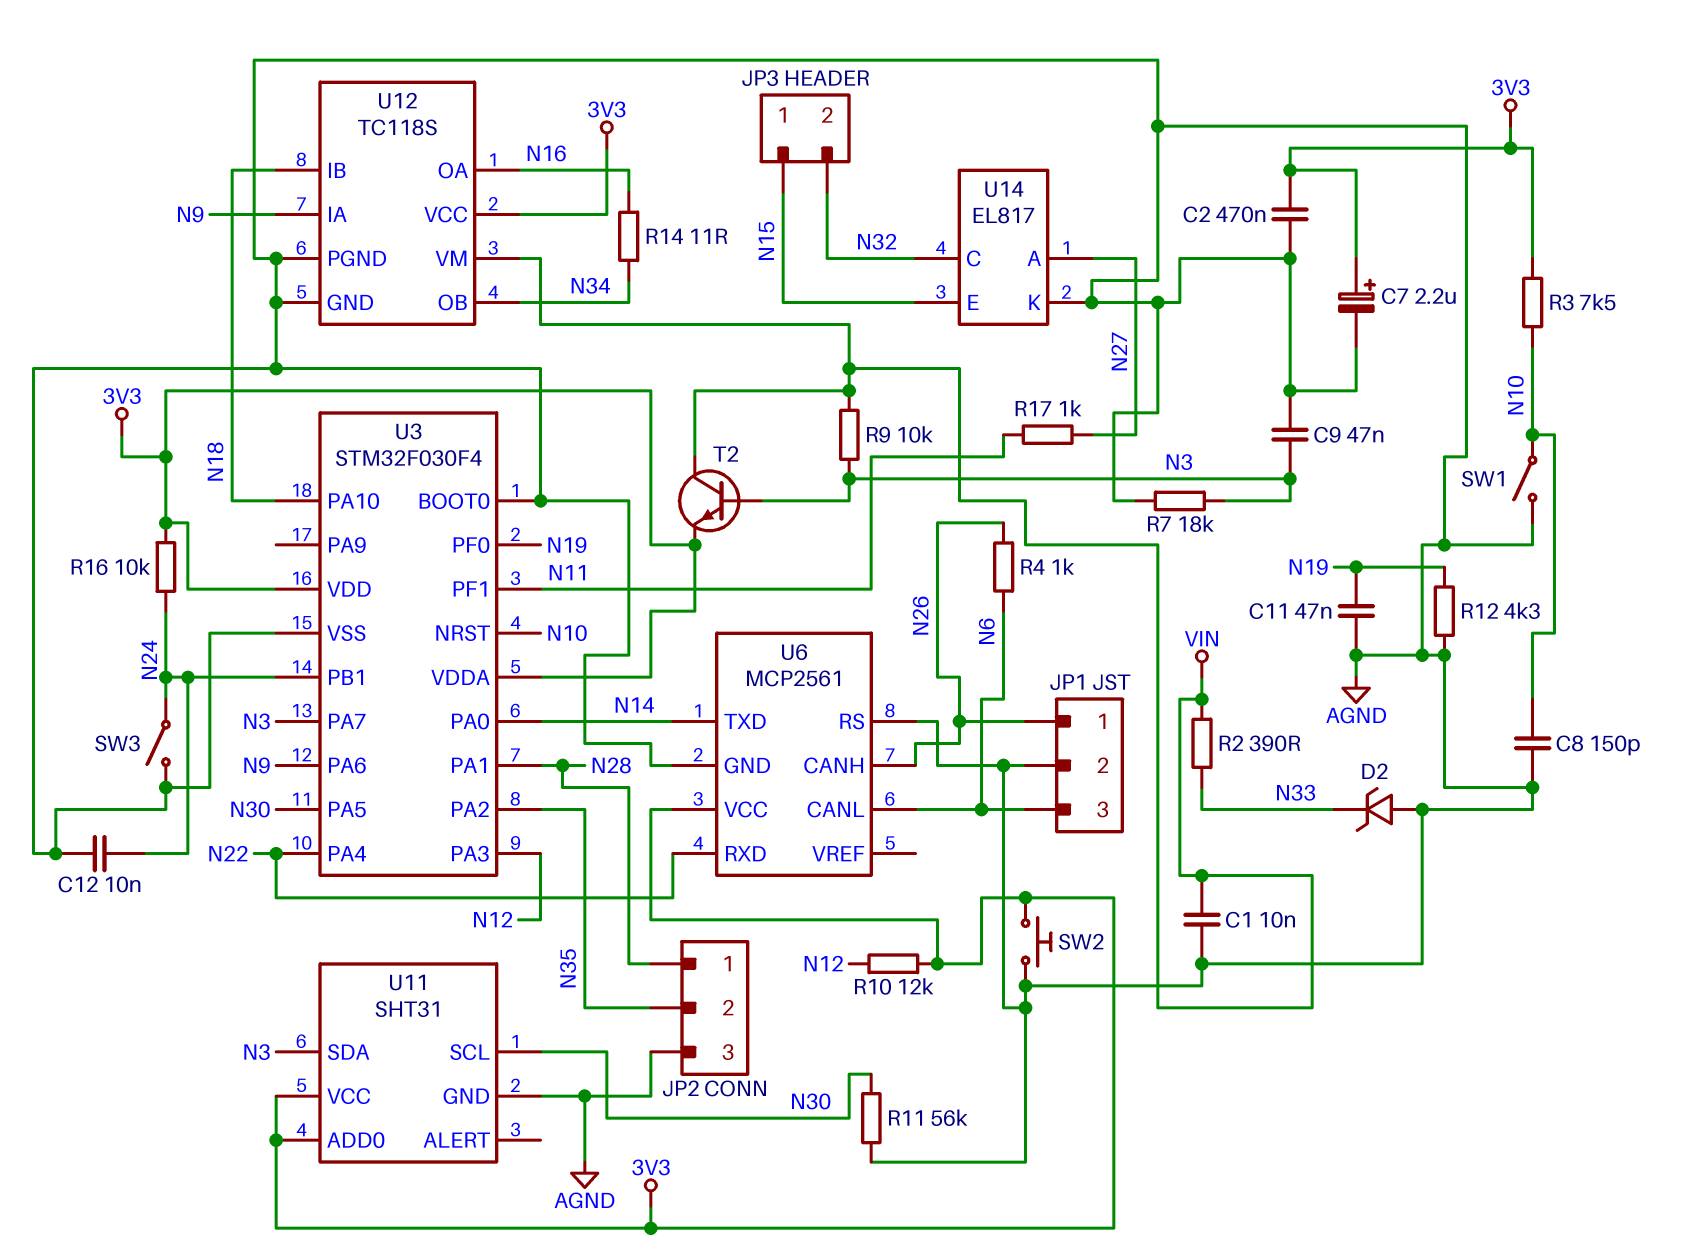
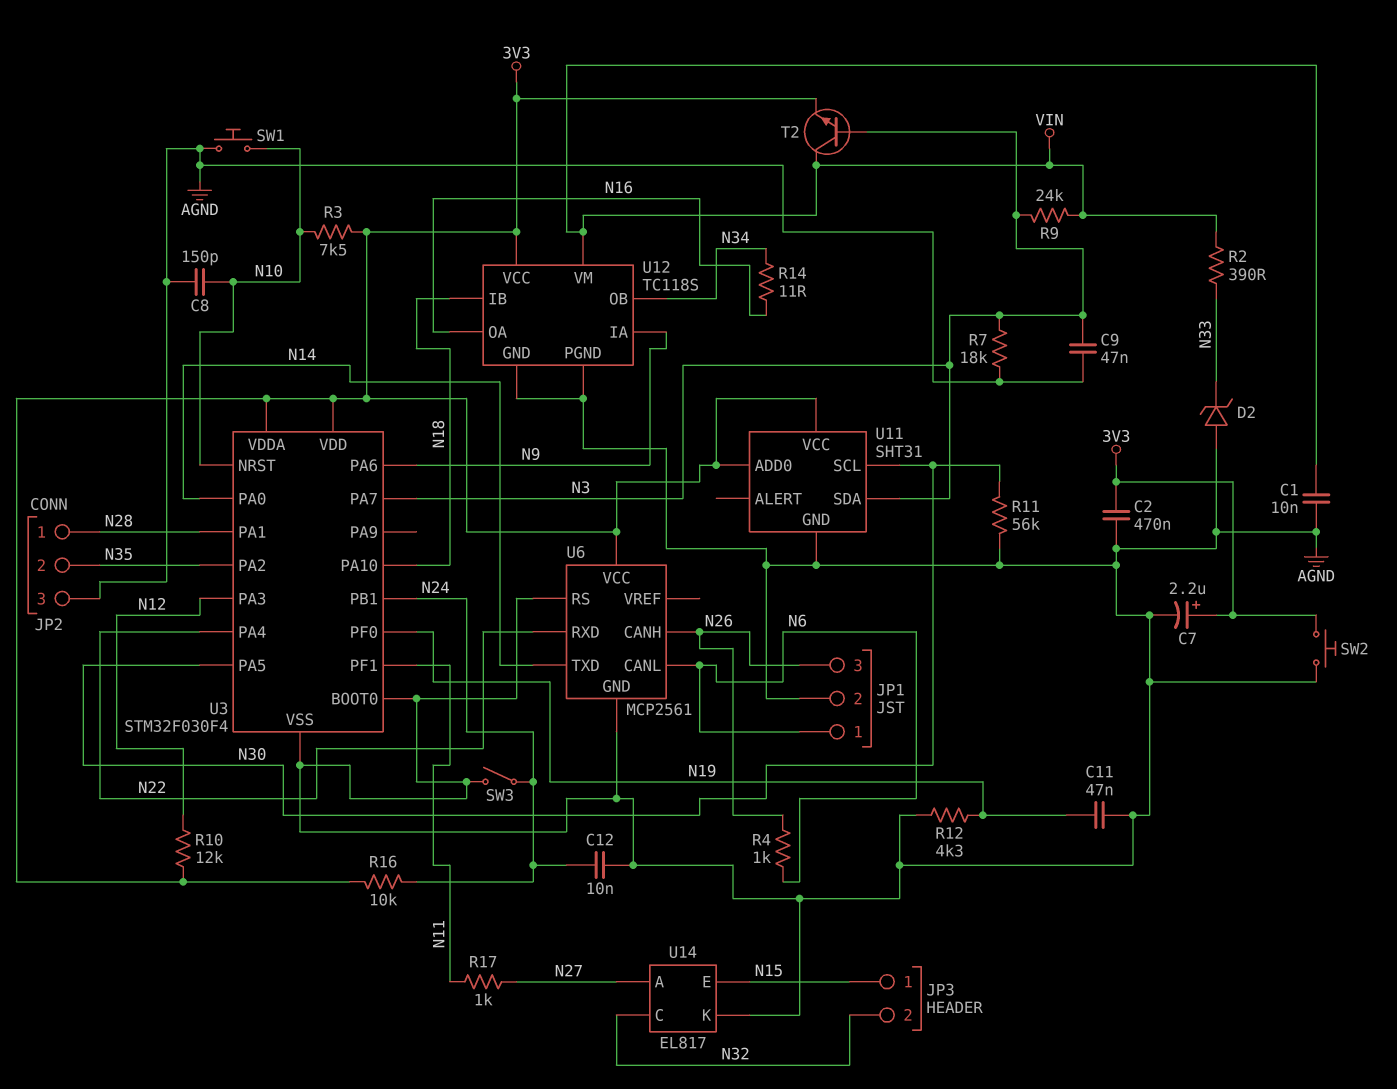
JP1 pin 1: N26 -> N6
JP1 pin 3: N6 -> N26
R9: 10k (N3, VIN) -> 24k (N3, VIN)
SW1: switch (AGND, N10) -> button (AGND, N10)

